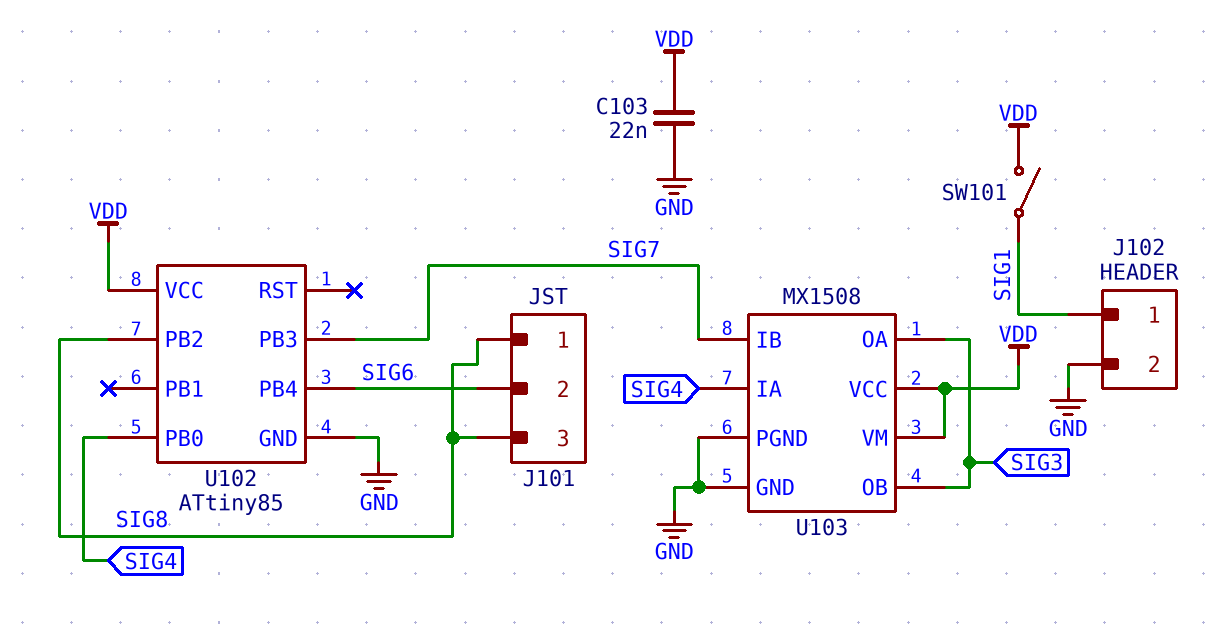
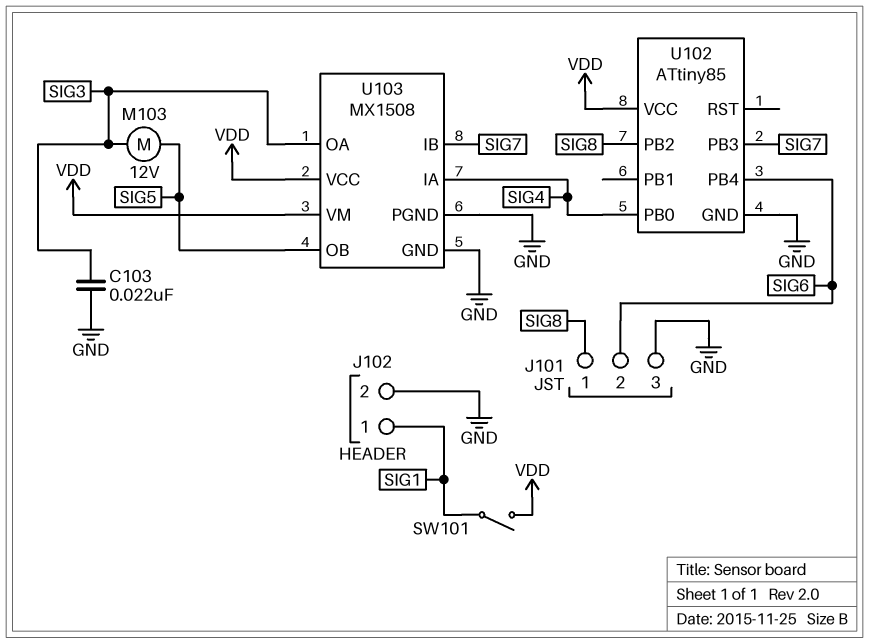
C103: 22nF (GND, VDD) -> 22nF (GND, SIG3)
J101 pin 3: SIG8 -> GND
M103: none -> motor 12V (SIG3, SIG5)
U103 pin OB: SIG3 -> SIG5

